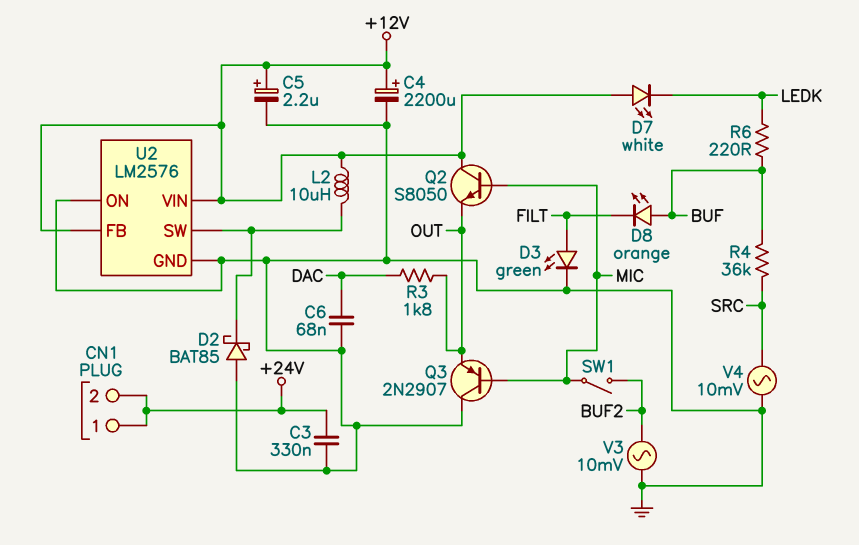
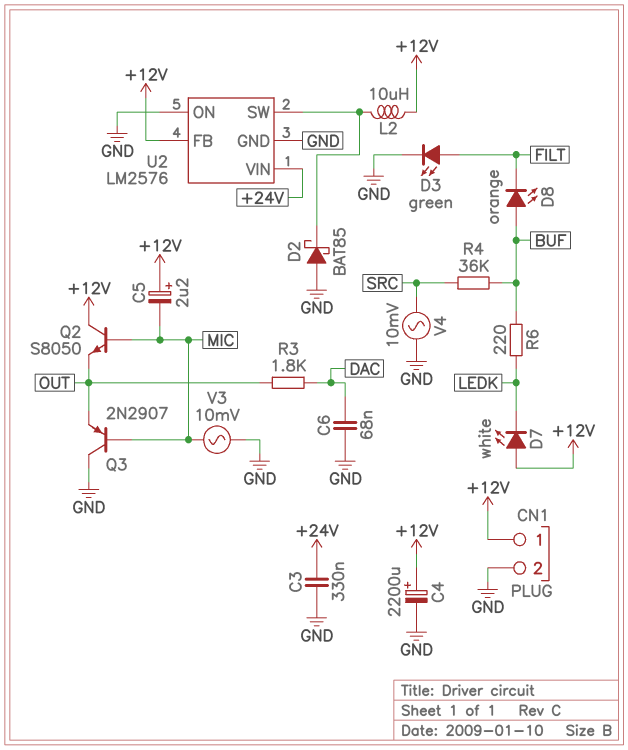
C5: 2.2uF (plus +12V, minus GND) -> 2.2uF (plus +12V, minus MIC)
CN1 pin 1: +24V -> +12V
CN1 pin 2: +24V -> GND
SW1: switch (BUF2, MIC) -> none
U2 pin VIN: +12V -> +24V
V3: AC 10mV (BUF2, GND) -> AC 10mV (GND, MIC)

